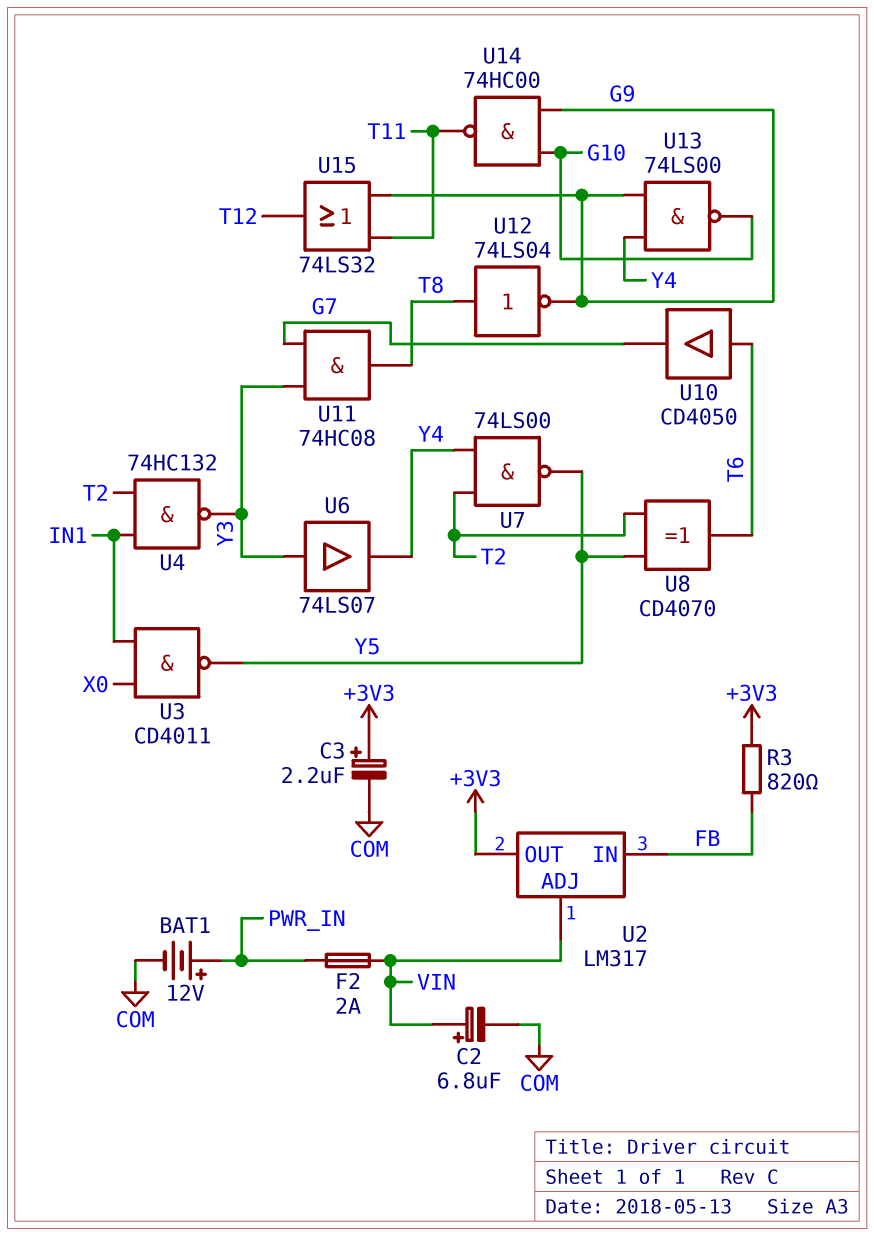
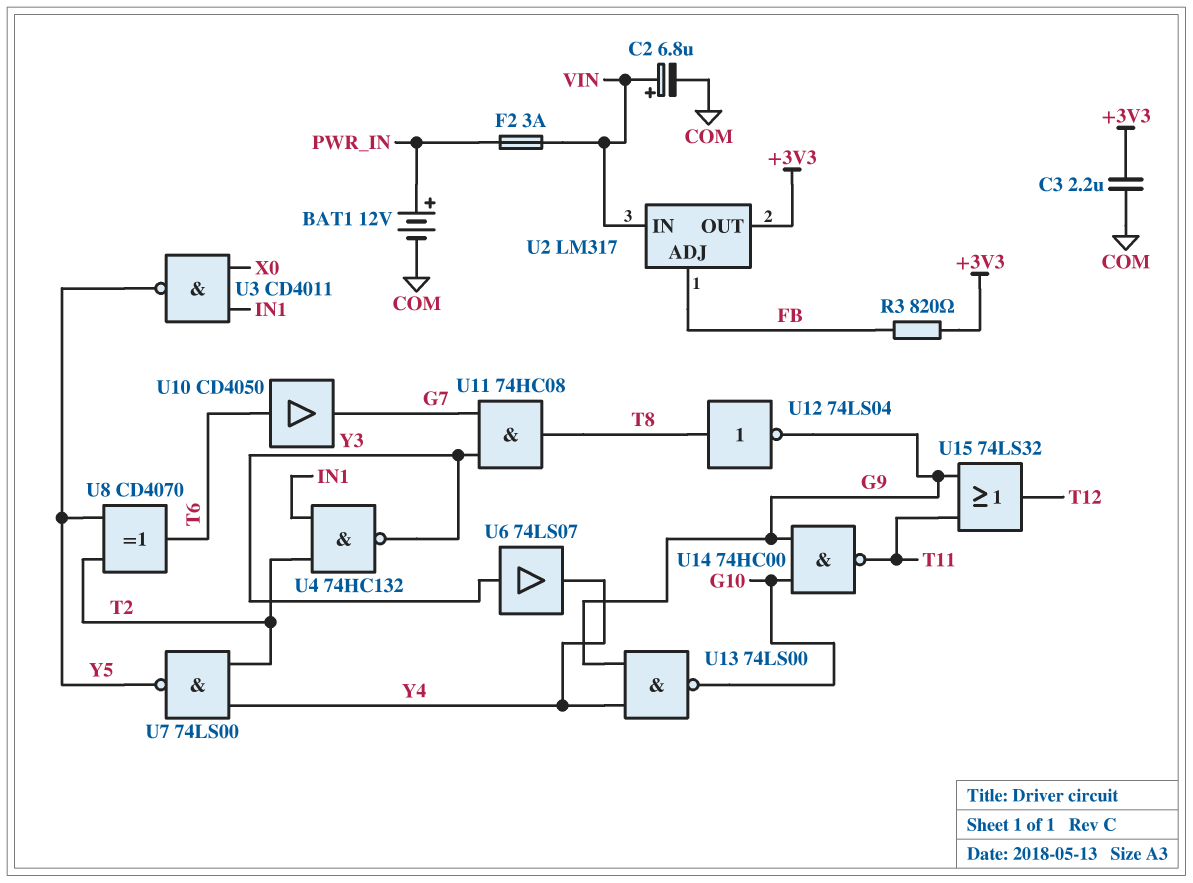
C3: 2.2uF (plus +3V3, minus COM) -> 2.2uF (+3V3, COM)
F2: 2A (PWR_IN, VIN) -> 3A (PWR_IN, VIN)
U2 pin ADJ: VIN -> FB
U2 pin IN: FB -> VIN

